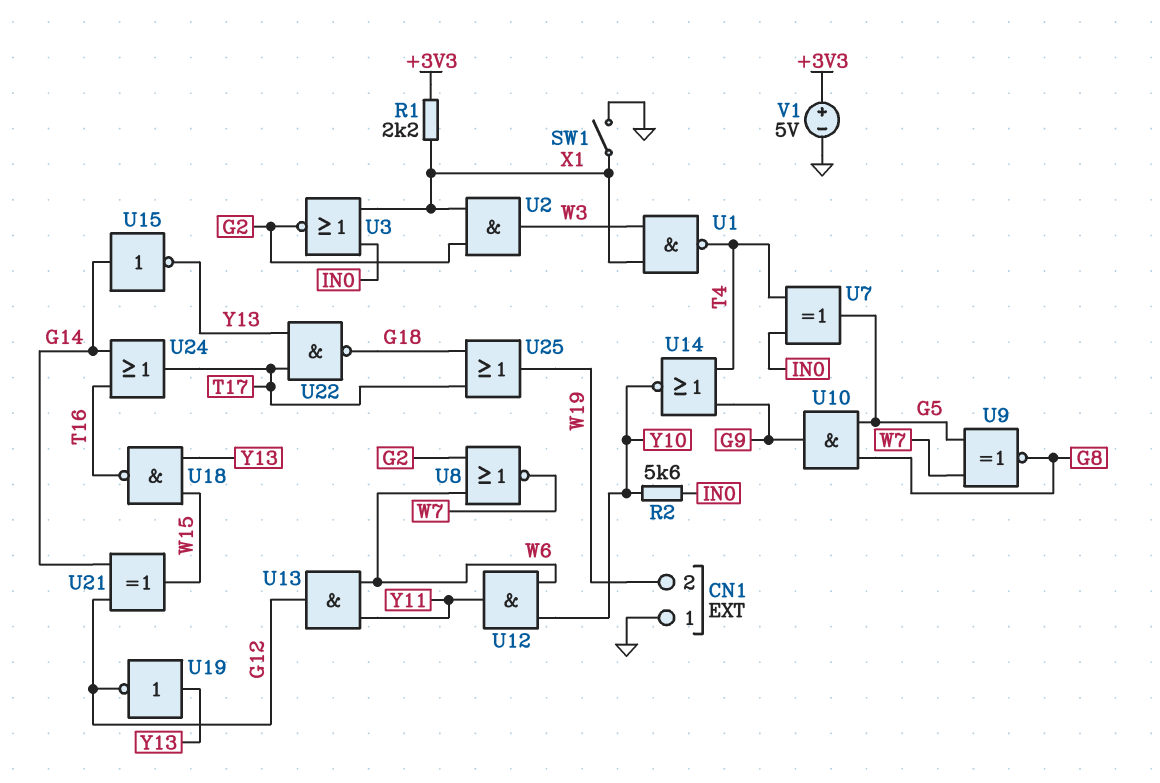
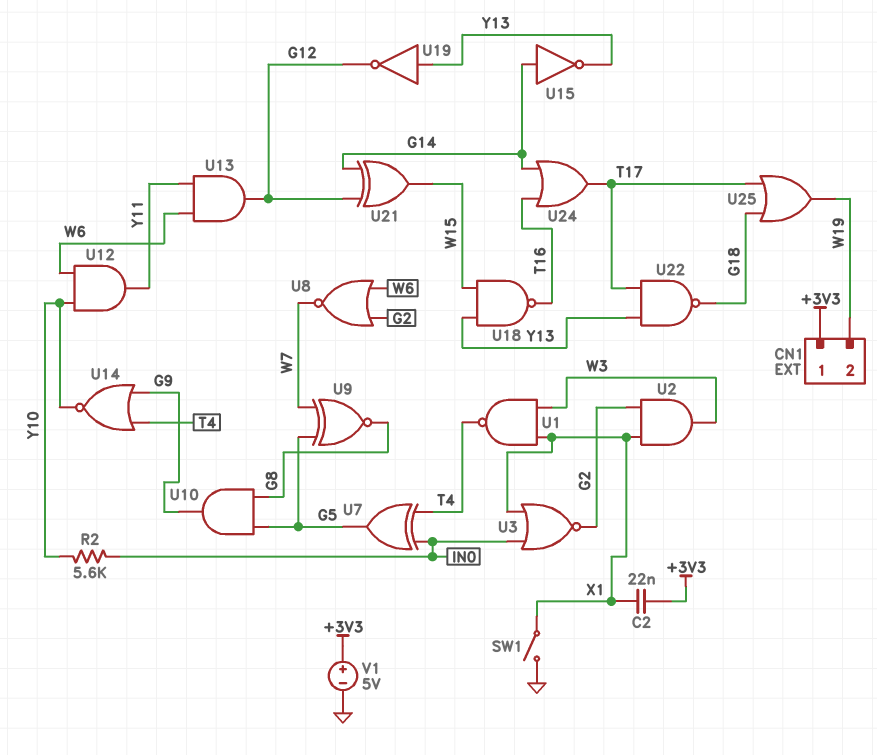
C2: none -> 22nF (+3V3, X1)
CN1 pin 1: GND -> +3V3
R1: 2.2k (+3V3, X1) -> none

